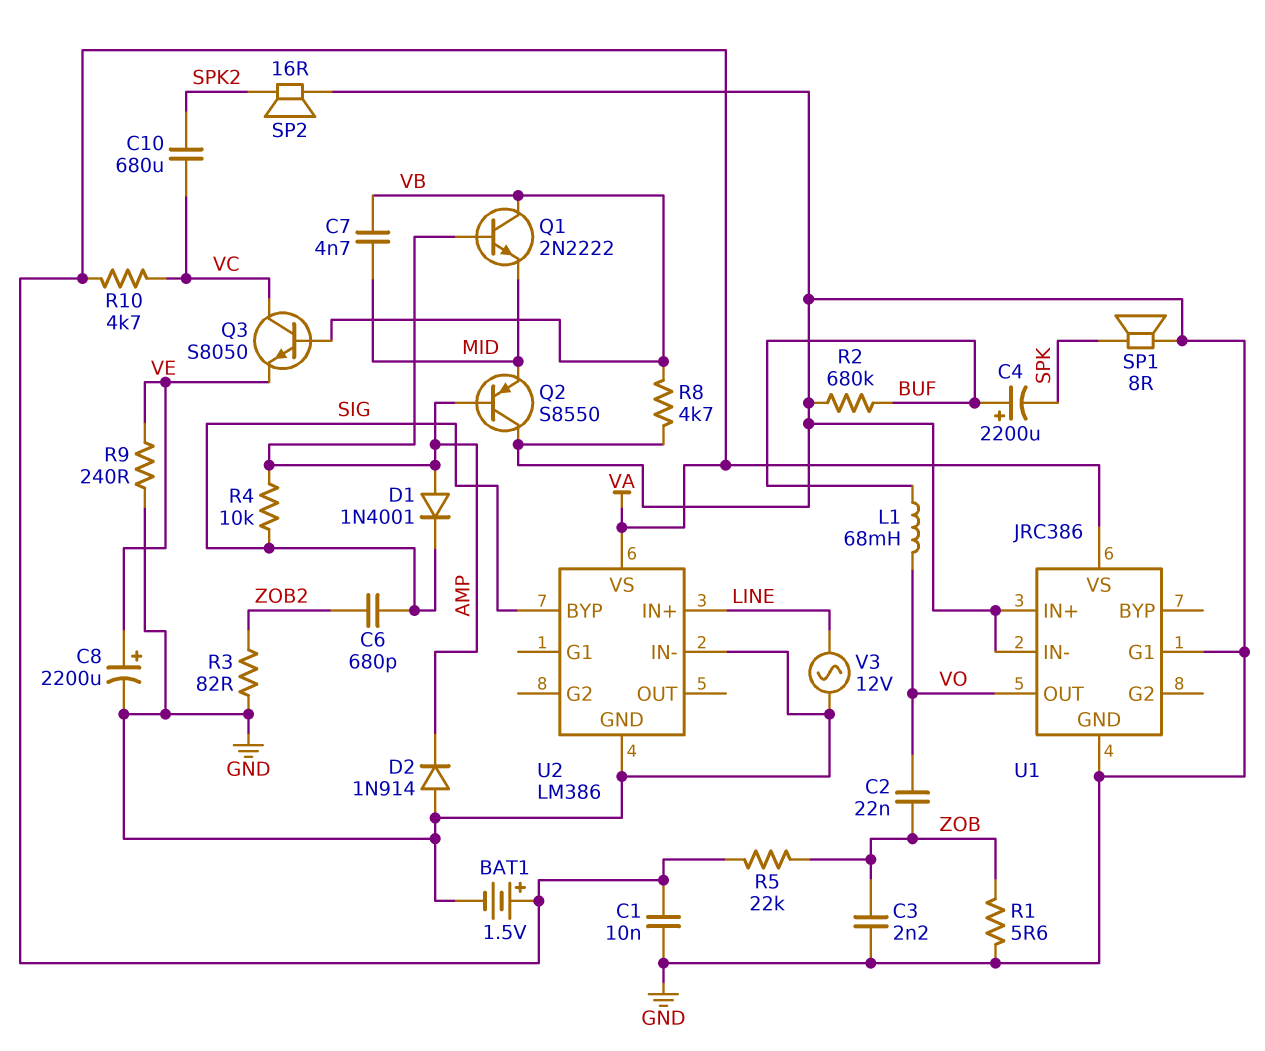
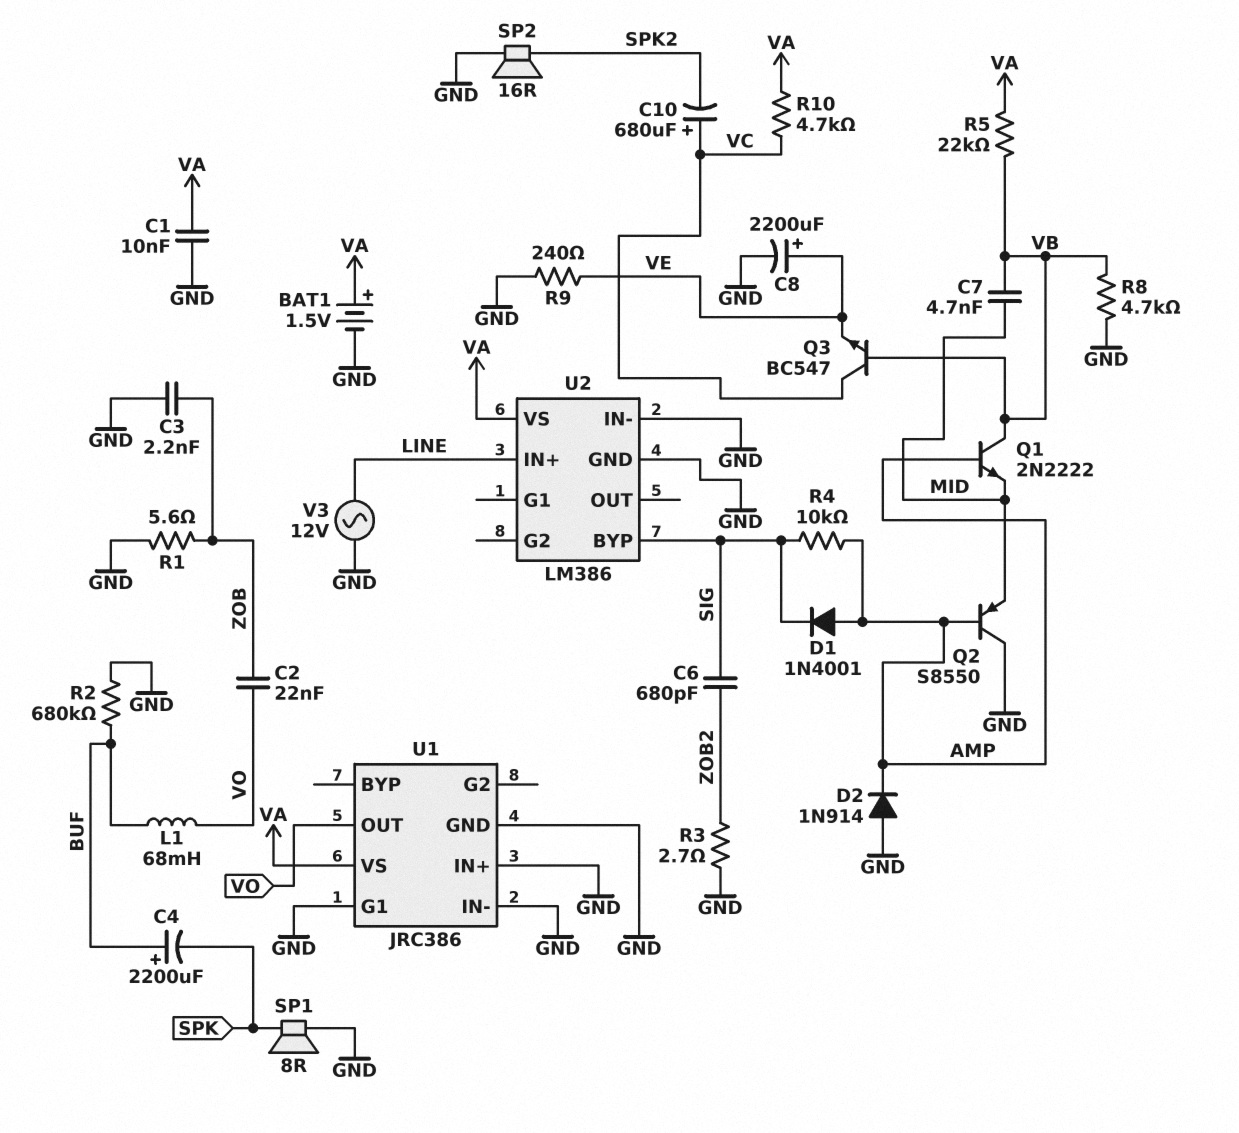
C10: 680uF (SPK2, VC) -> 680uF (plus VC, minus SPK2)
Q3: NPN S8050 (B VB, C VC, E VE) -> NPN BC547 (B VB, C VC, E VE)
R3: 82 (GND, ZOB2) -> 2.7 (GND, ZOB2)
R5: 22k (VA, ZOB) -> 22k (VA, VB)

